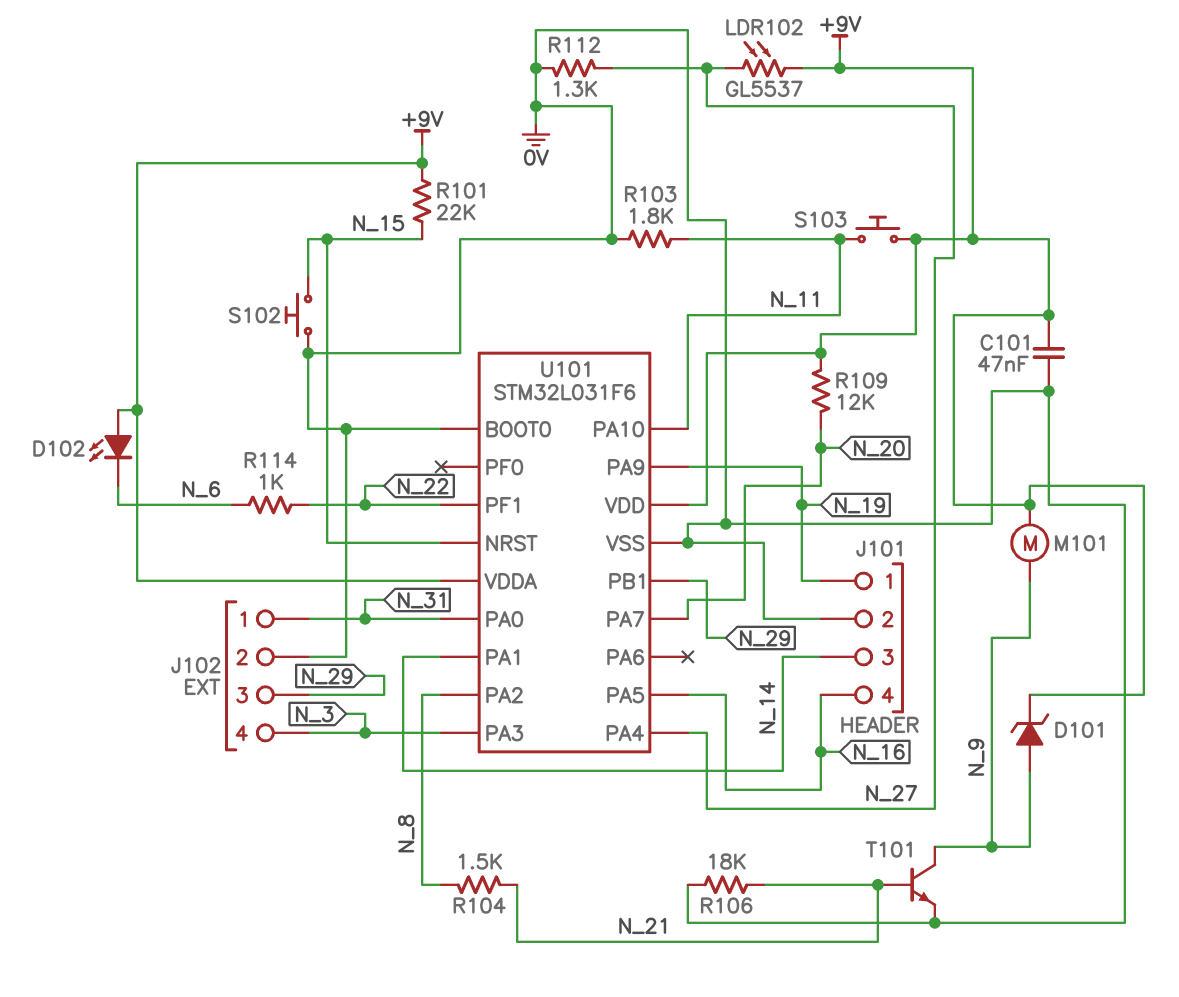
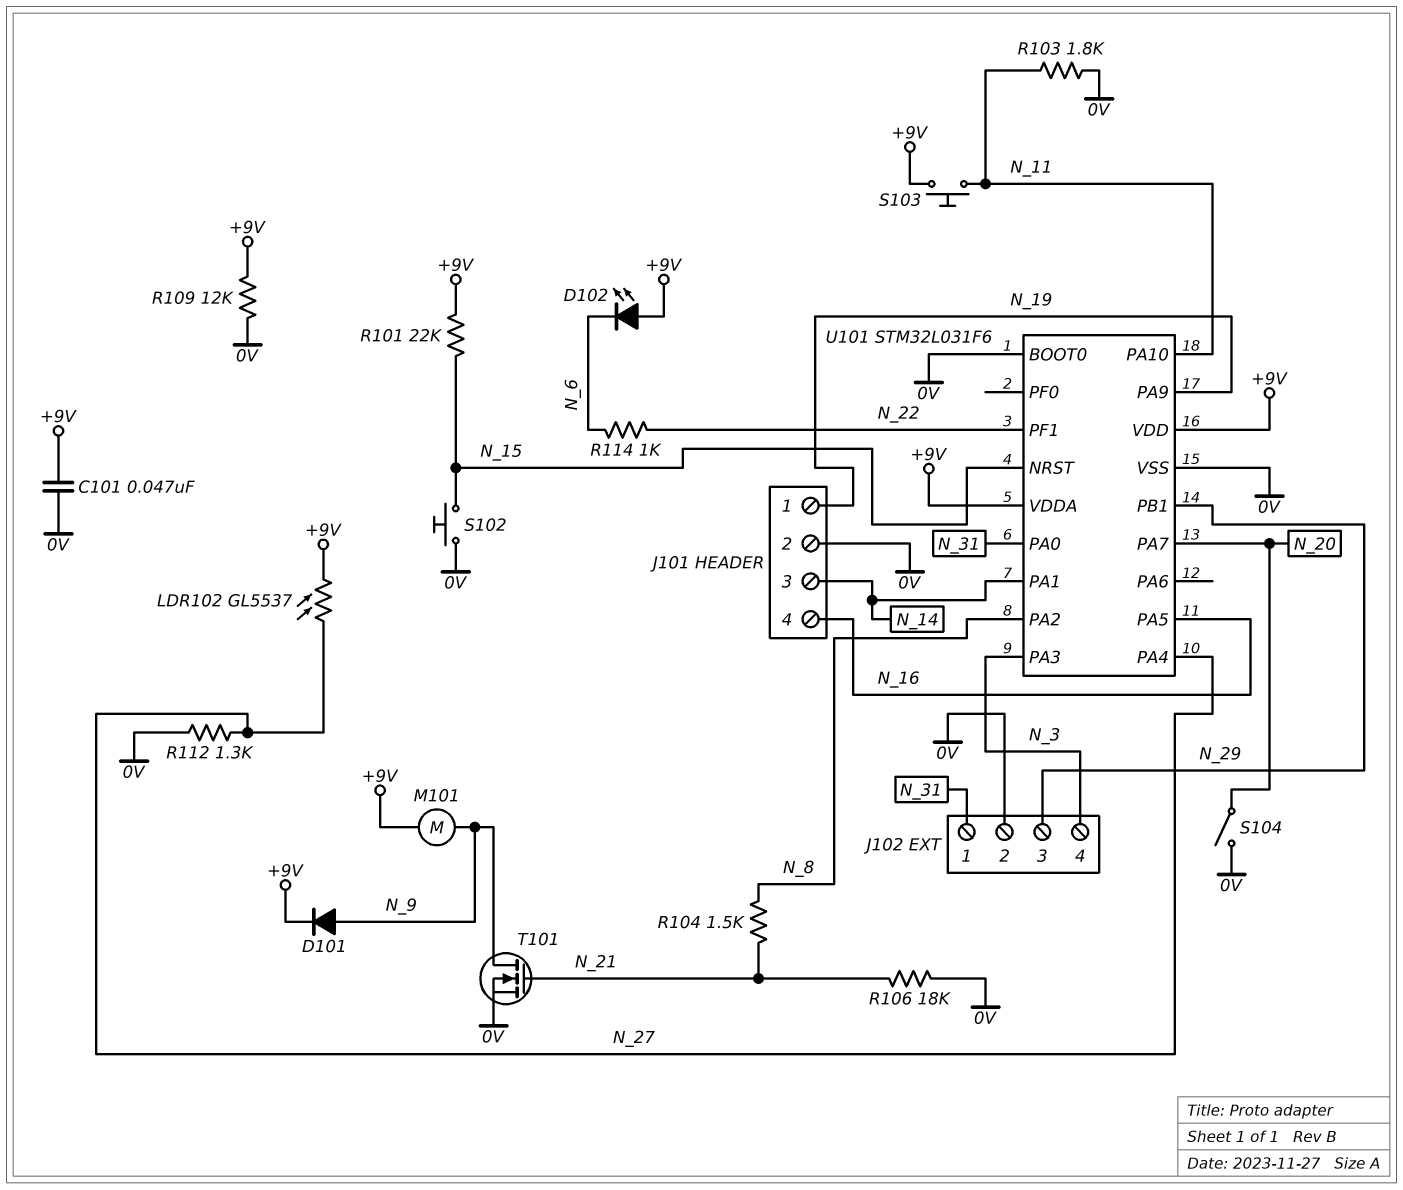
D101: zener (A N_9, K +9V) -> diode (A N_9, K +9V)
R109: 12k (+9V, N_20) -> 12k (+9V, 0V)
S104: none -> switch (0V, N_20)
T101: NPN (B N_21, C N_9, E 0V) -> NMOS (G N_21, D N_9, S 0V)

